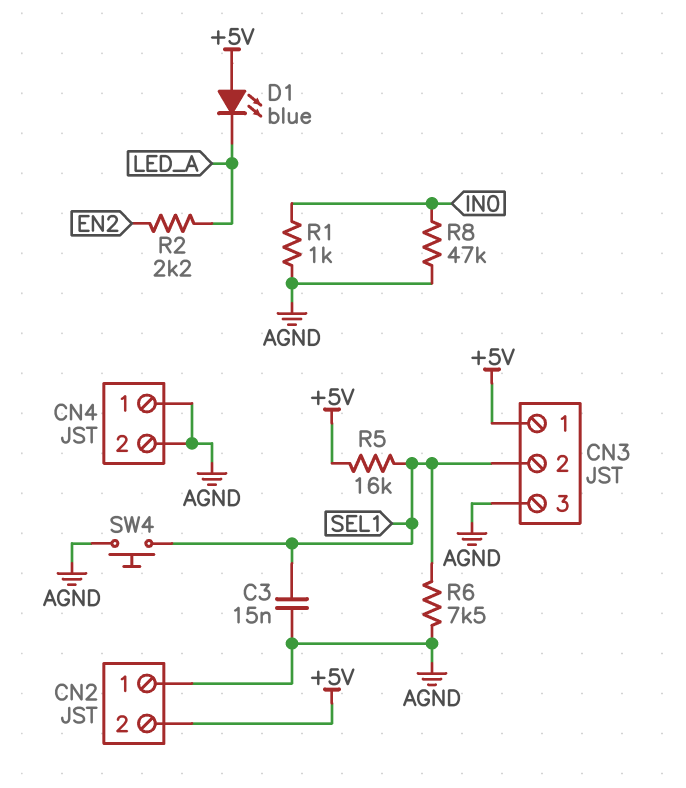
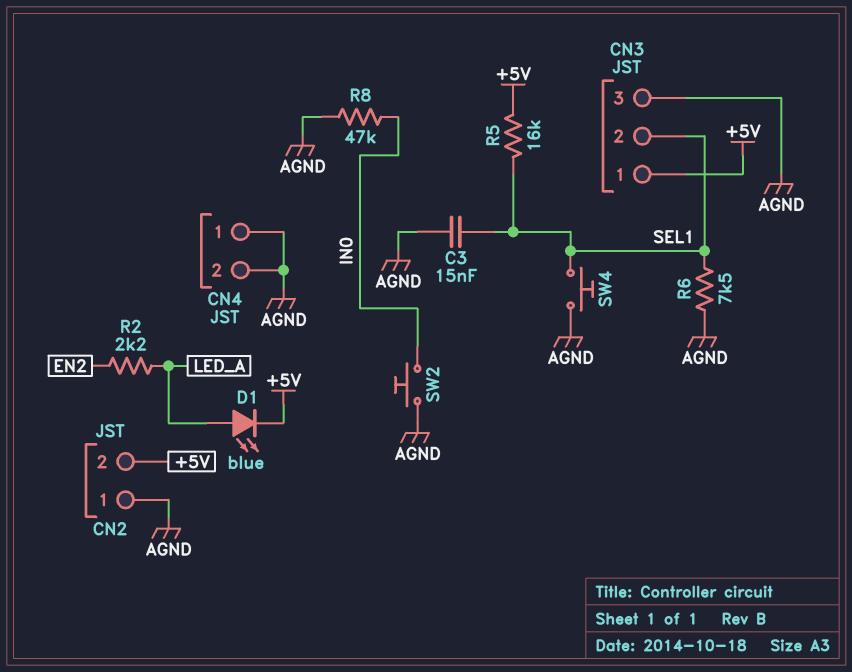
D1: LED blue (A +5V, K LED_A) -> LED blue (A LED_A, K +5V)
R1: 1k (AGND, IN0) -> none
SW2: none -> button (AGND, IN0)

